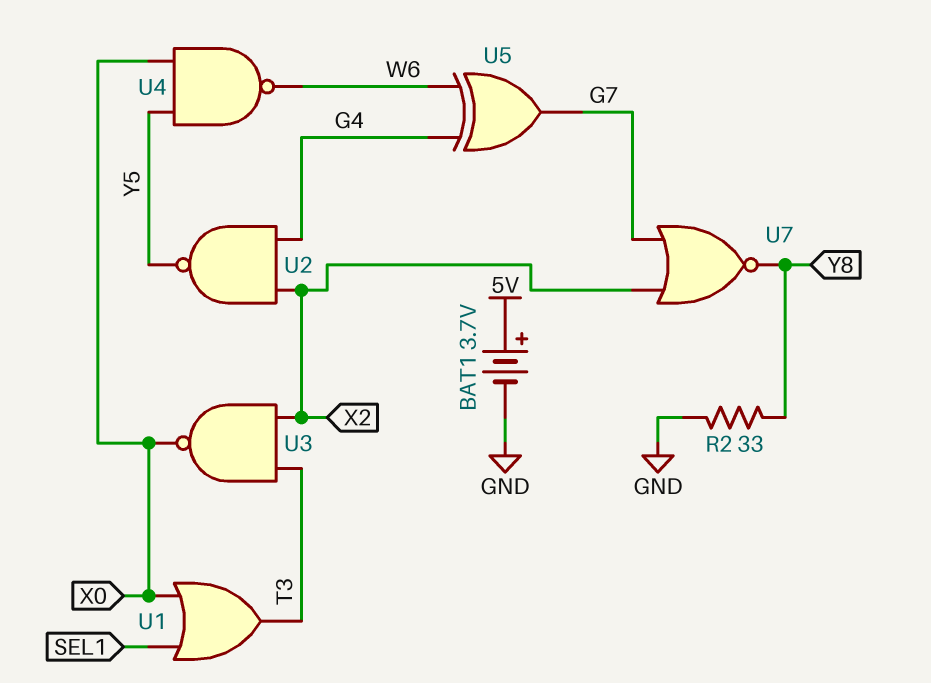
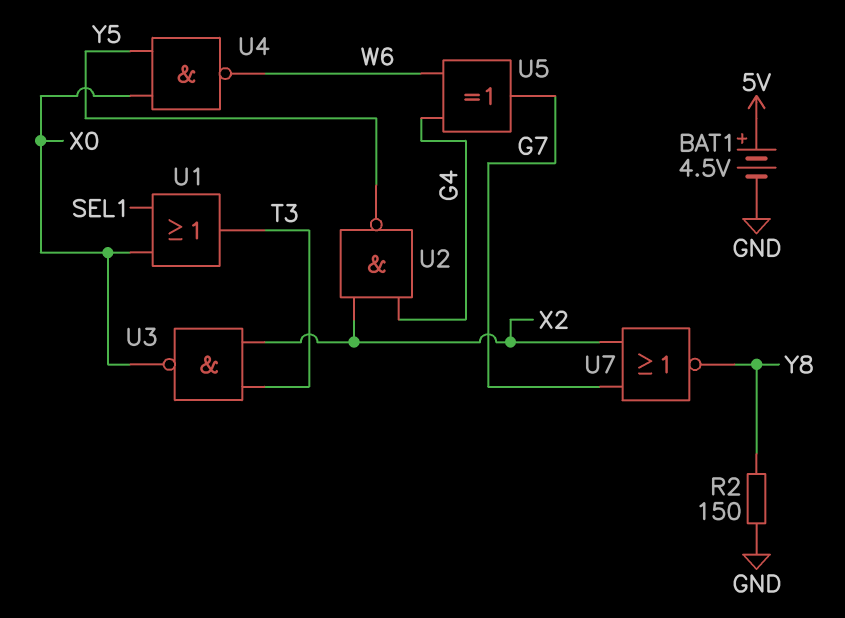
BAT1: 3.7V (plus 5V, minus GND) -> 4.5V (plus 5V, minus GND)
R2: 33 (GND, Y8) -> 150 (GND, Y8)

